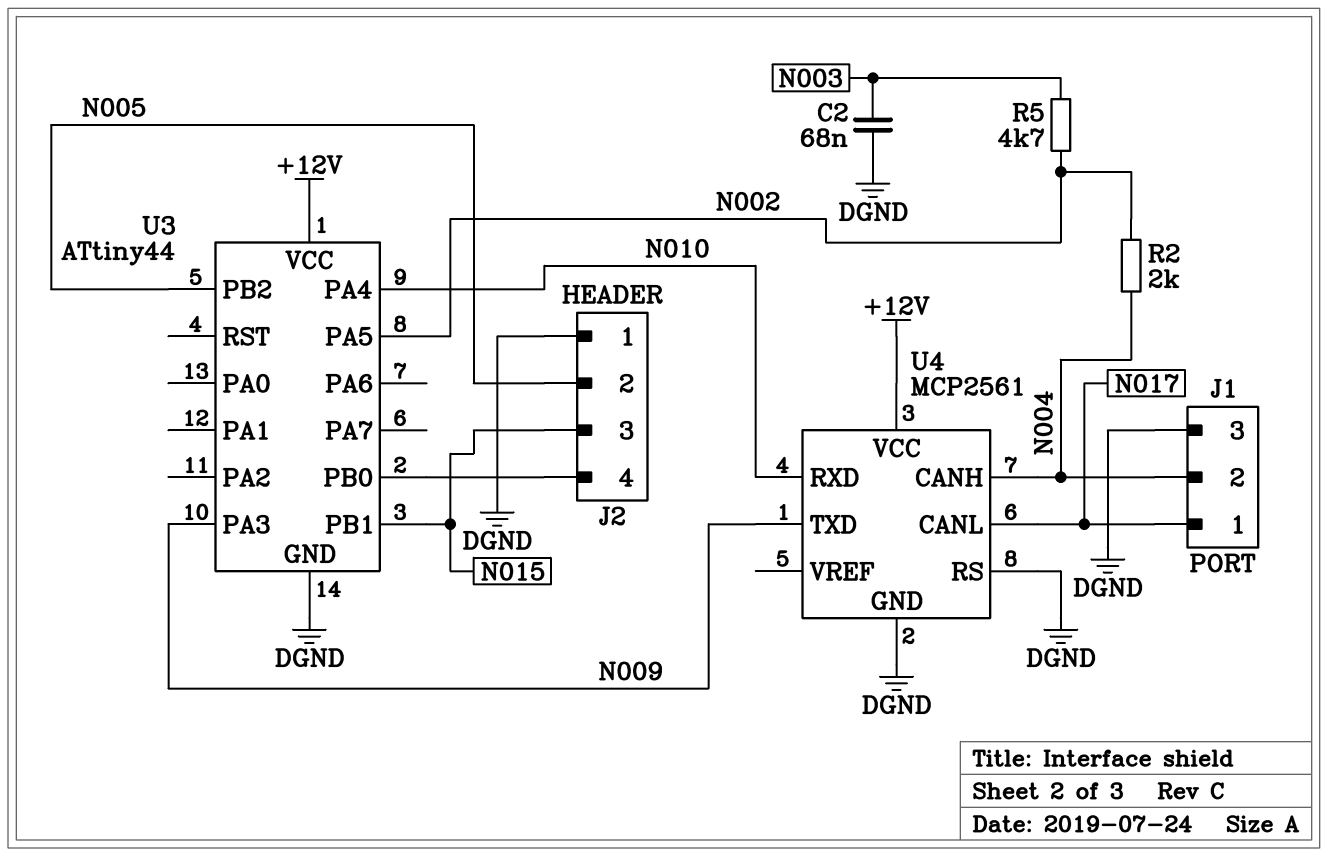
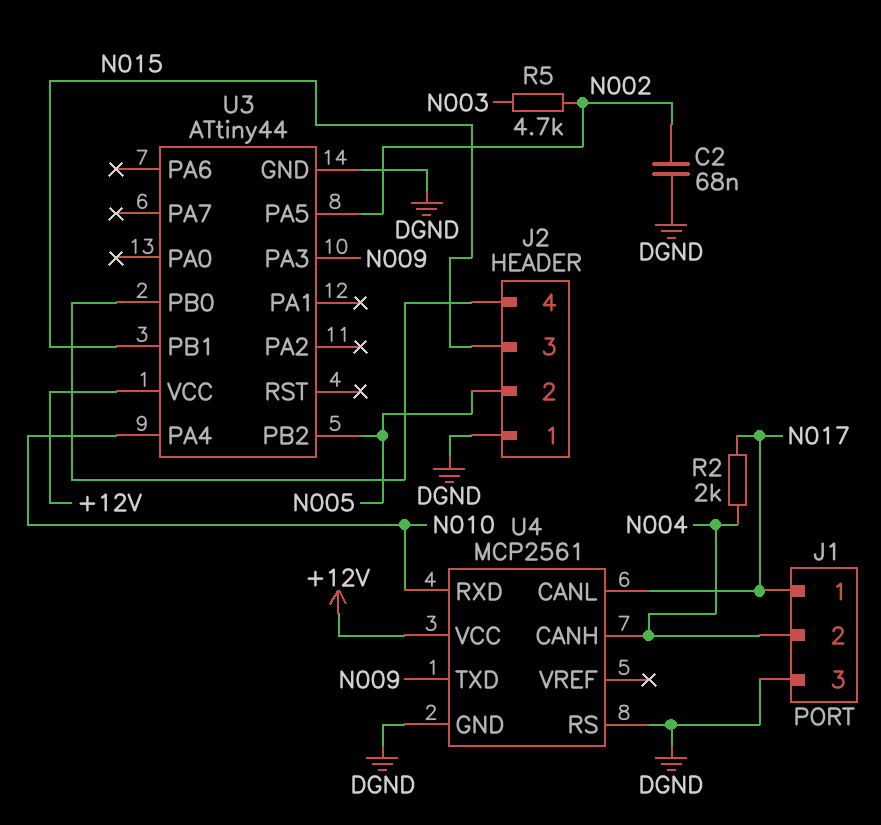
C2: 68nF (DGND, N003) -> 68nF (DGND, N002)
R2: 2k (N002, N004) -> 2k (N004, N017)

